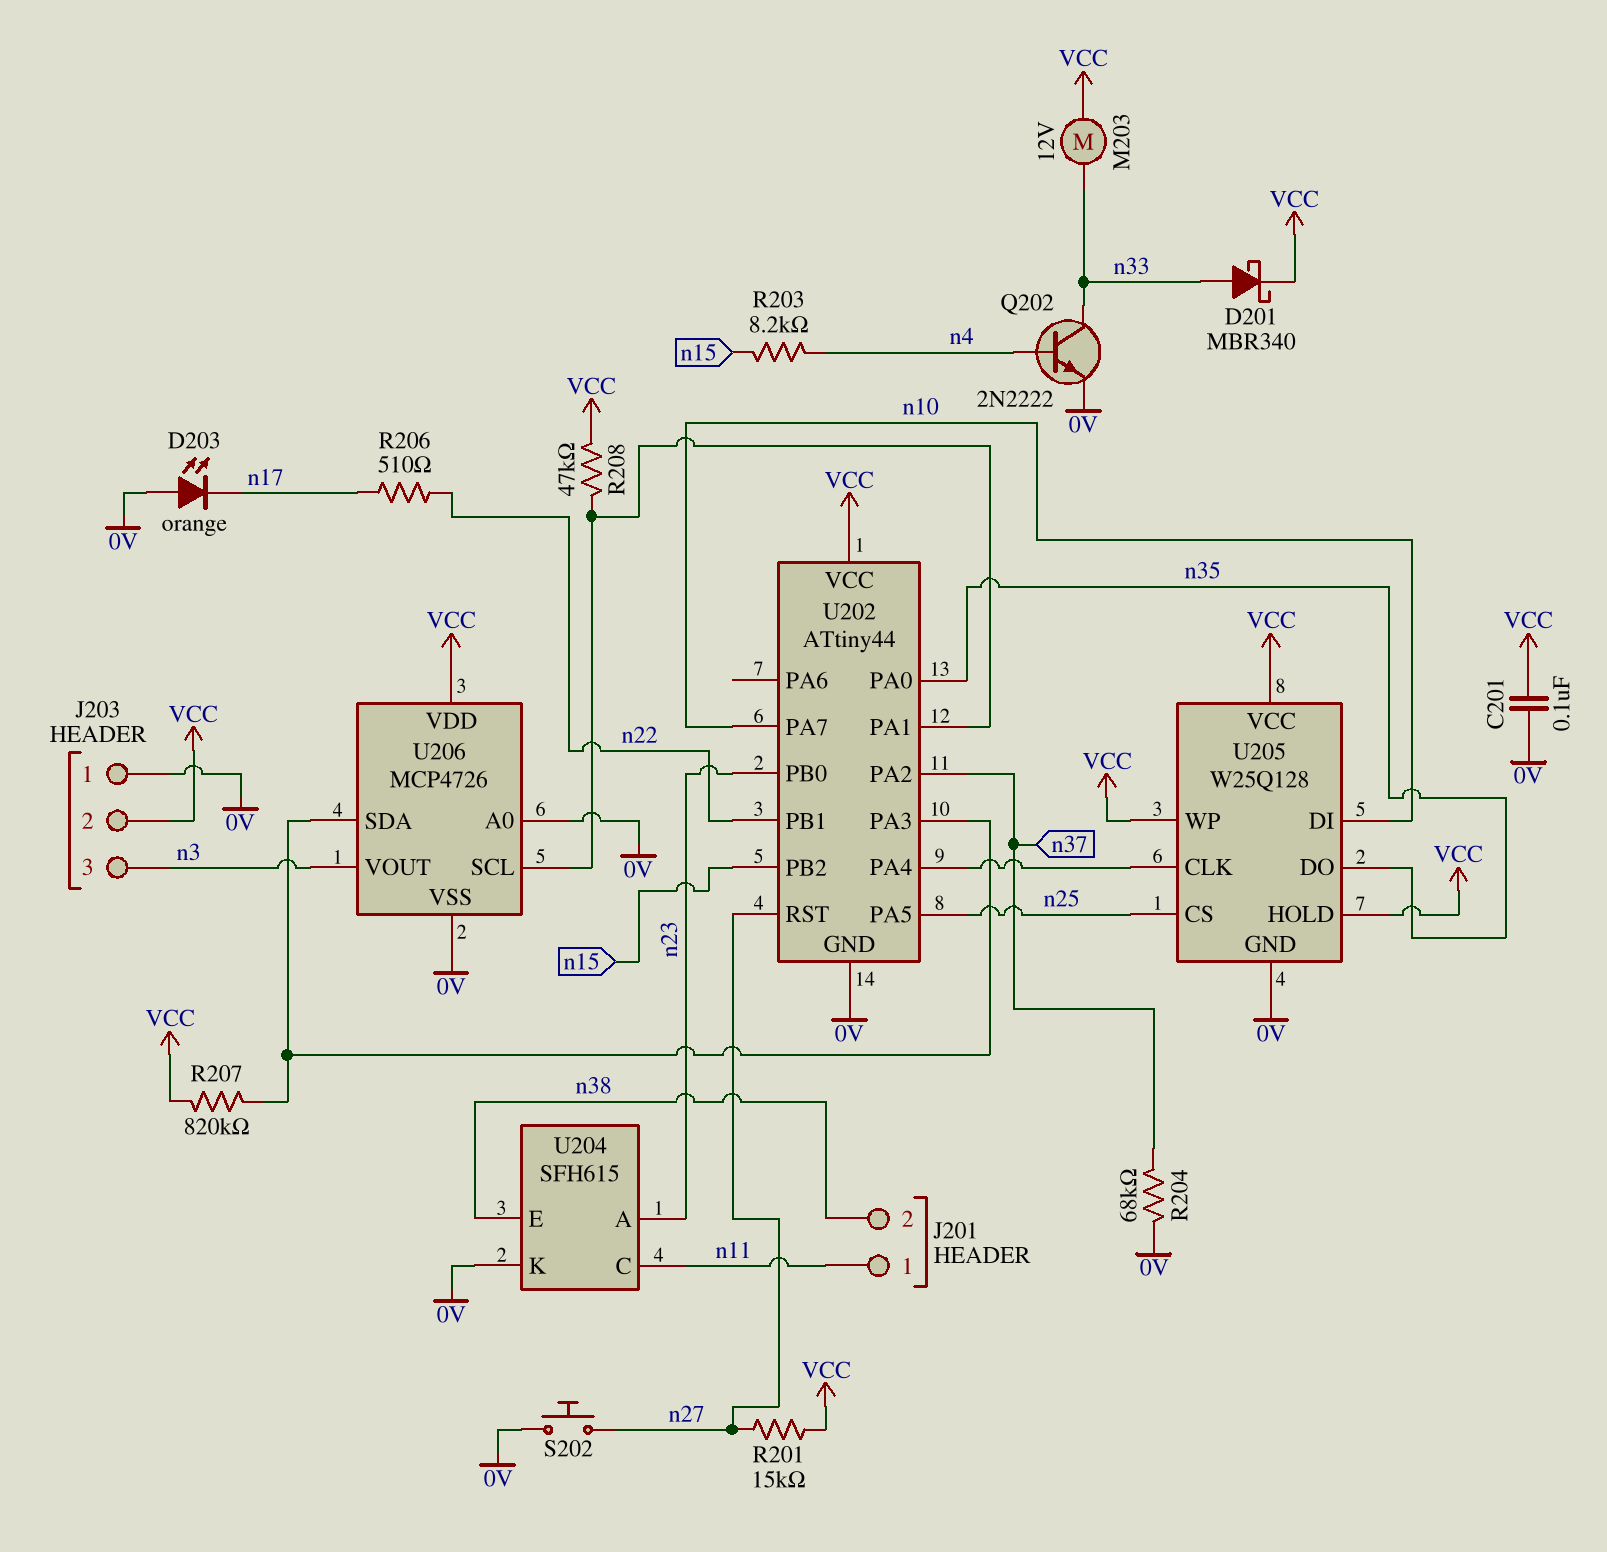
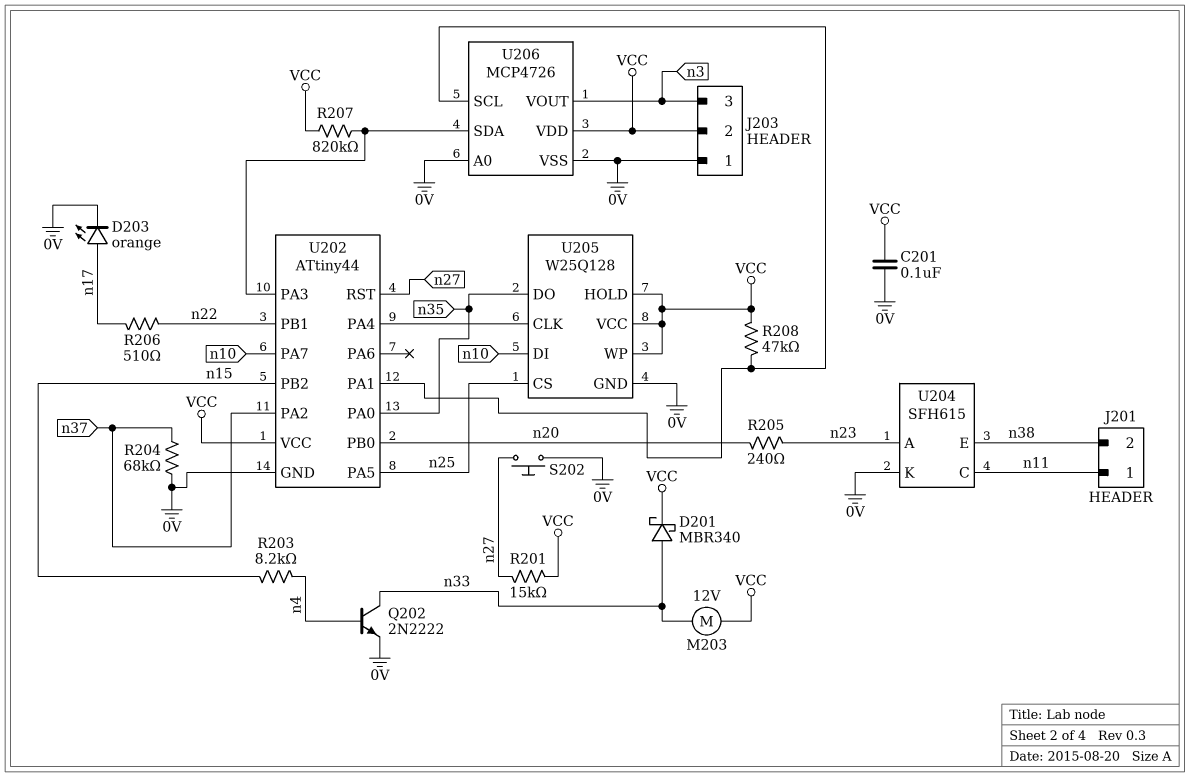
D203: LED orange (A 0V, K n17) -> LED orange (A n17, K 0V)
R205: none -> 240 (n20, n23)
U202 pin PB0: n23 -> n20

